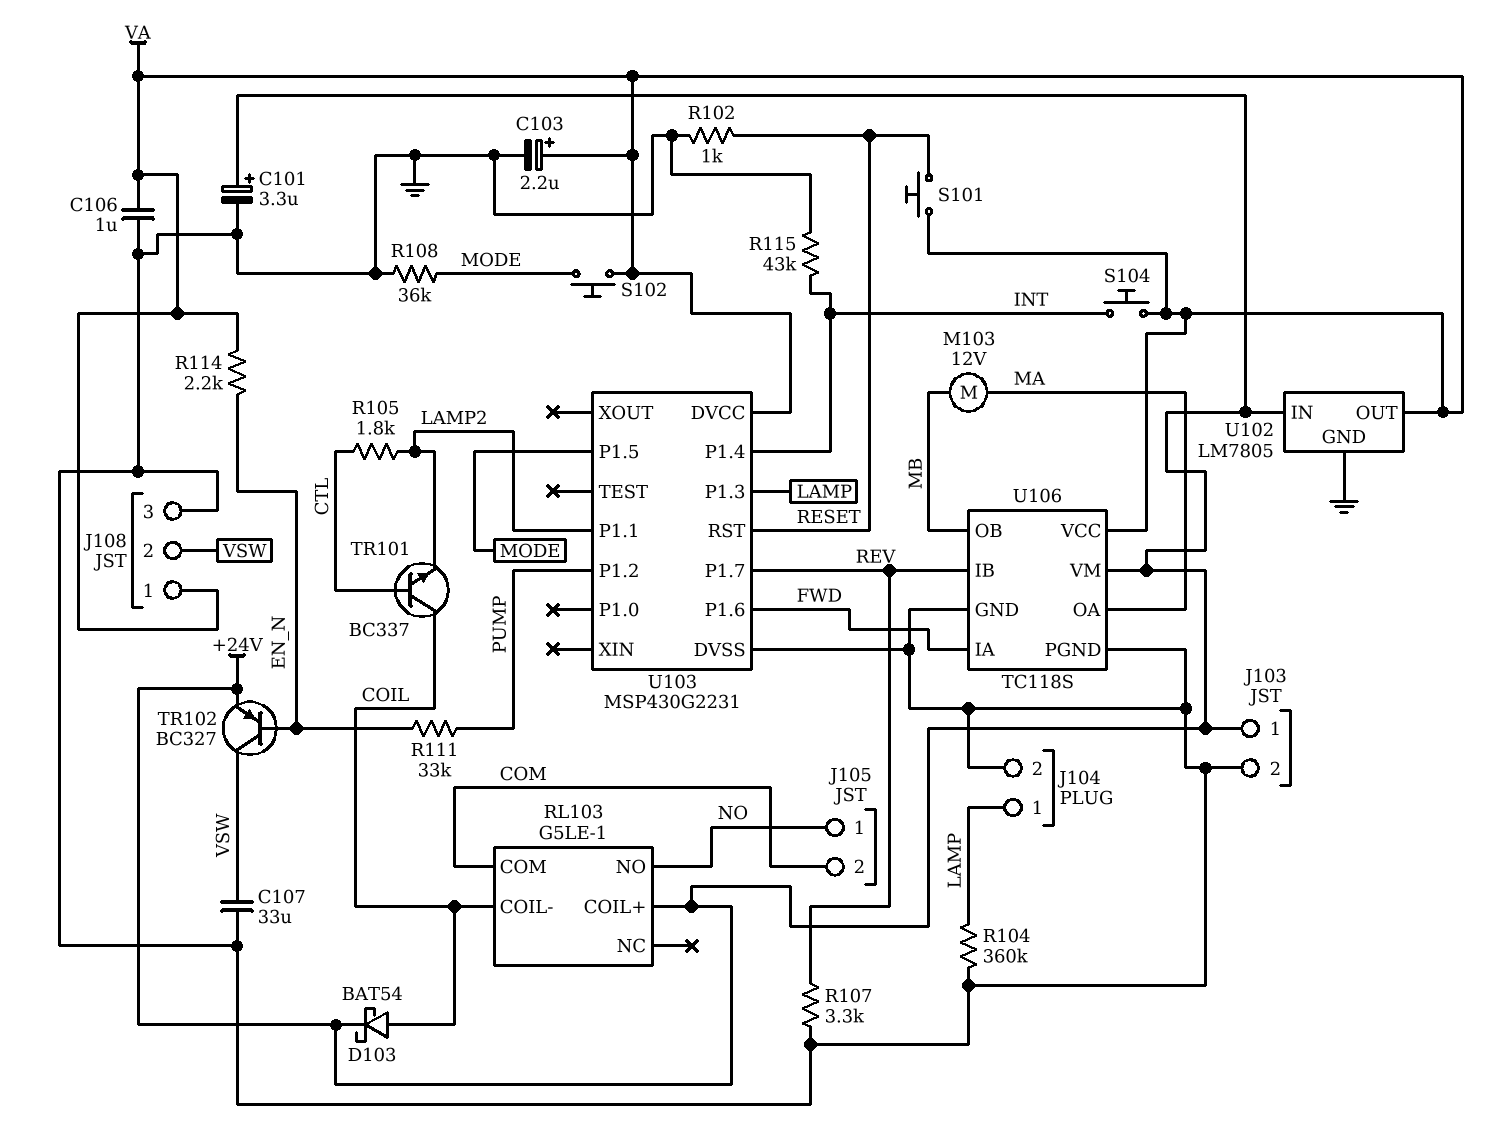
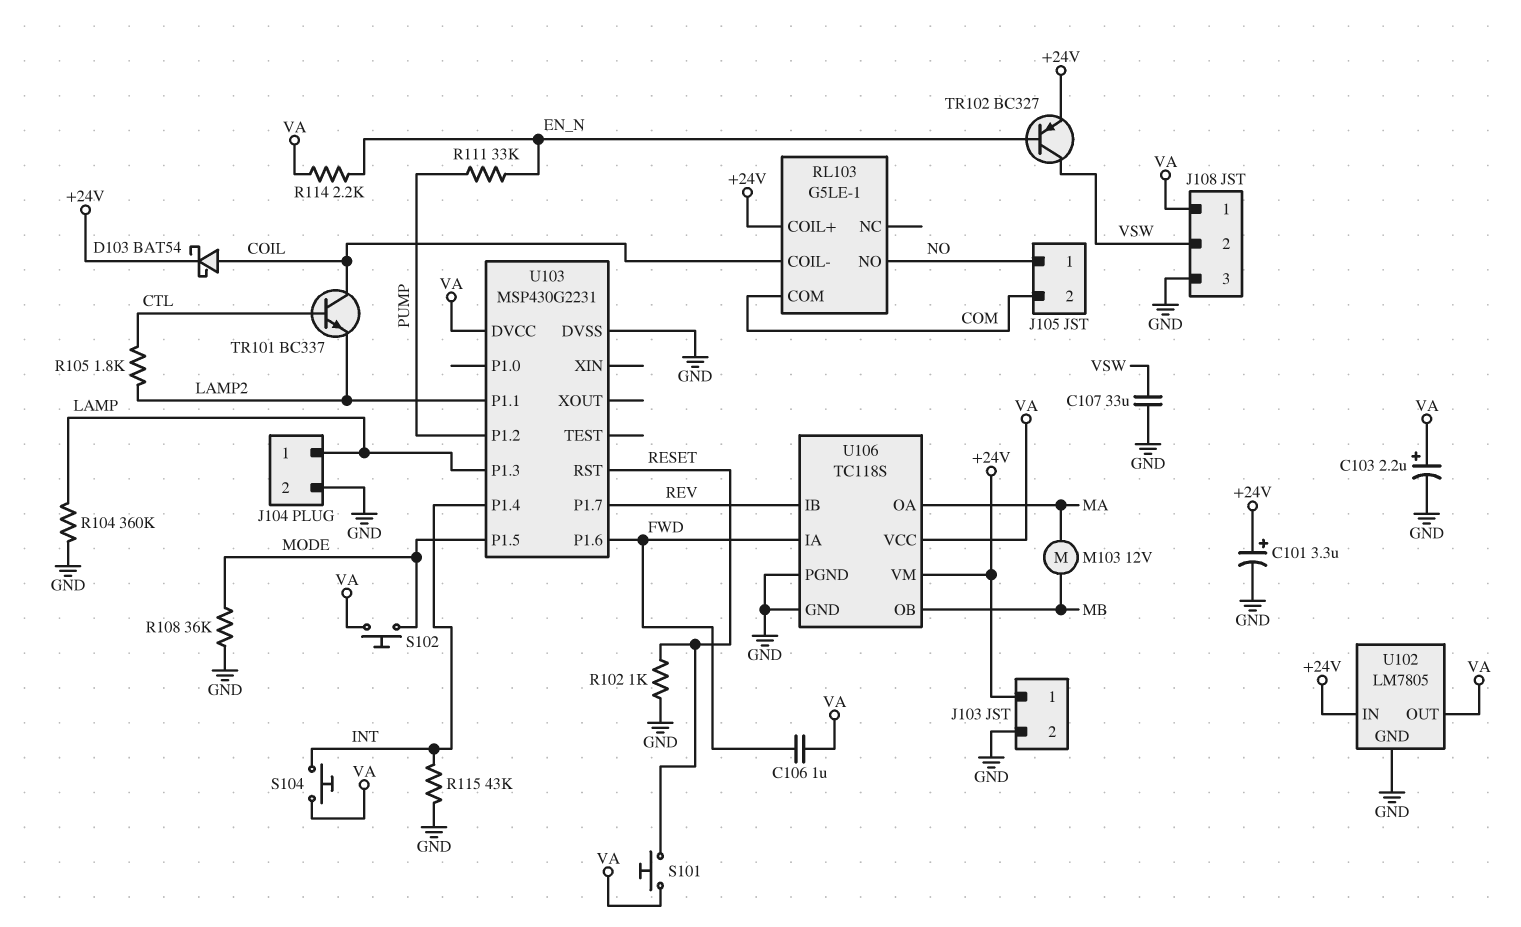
C106: 1uF (GND, VA) -> 1uF (FWD, VA)
R107: 3.3k (GND, REV) -> none

